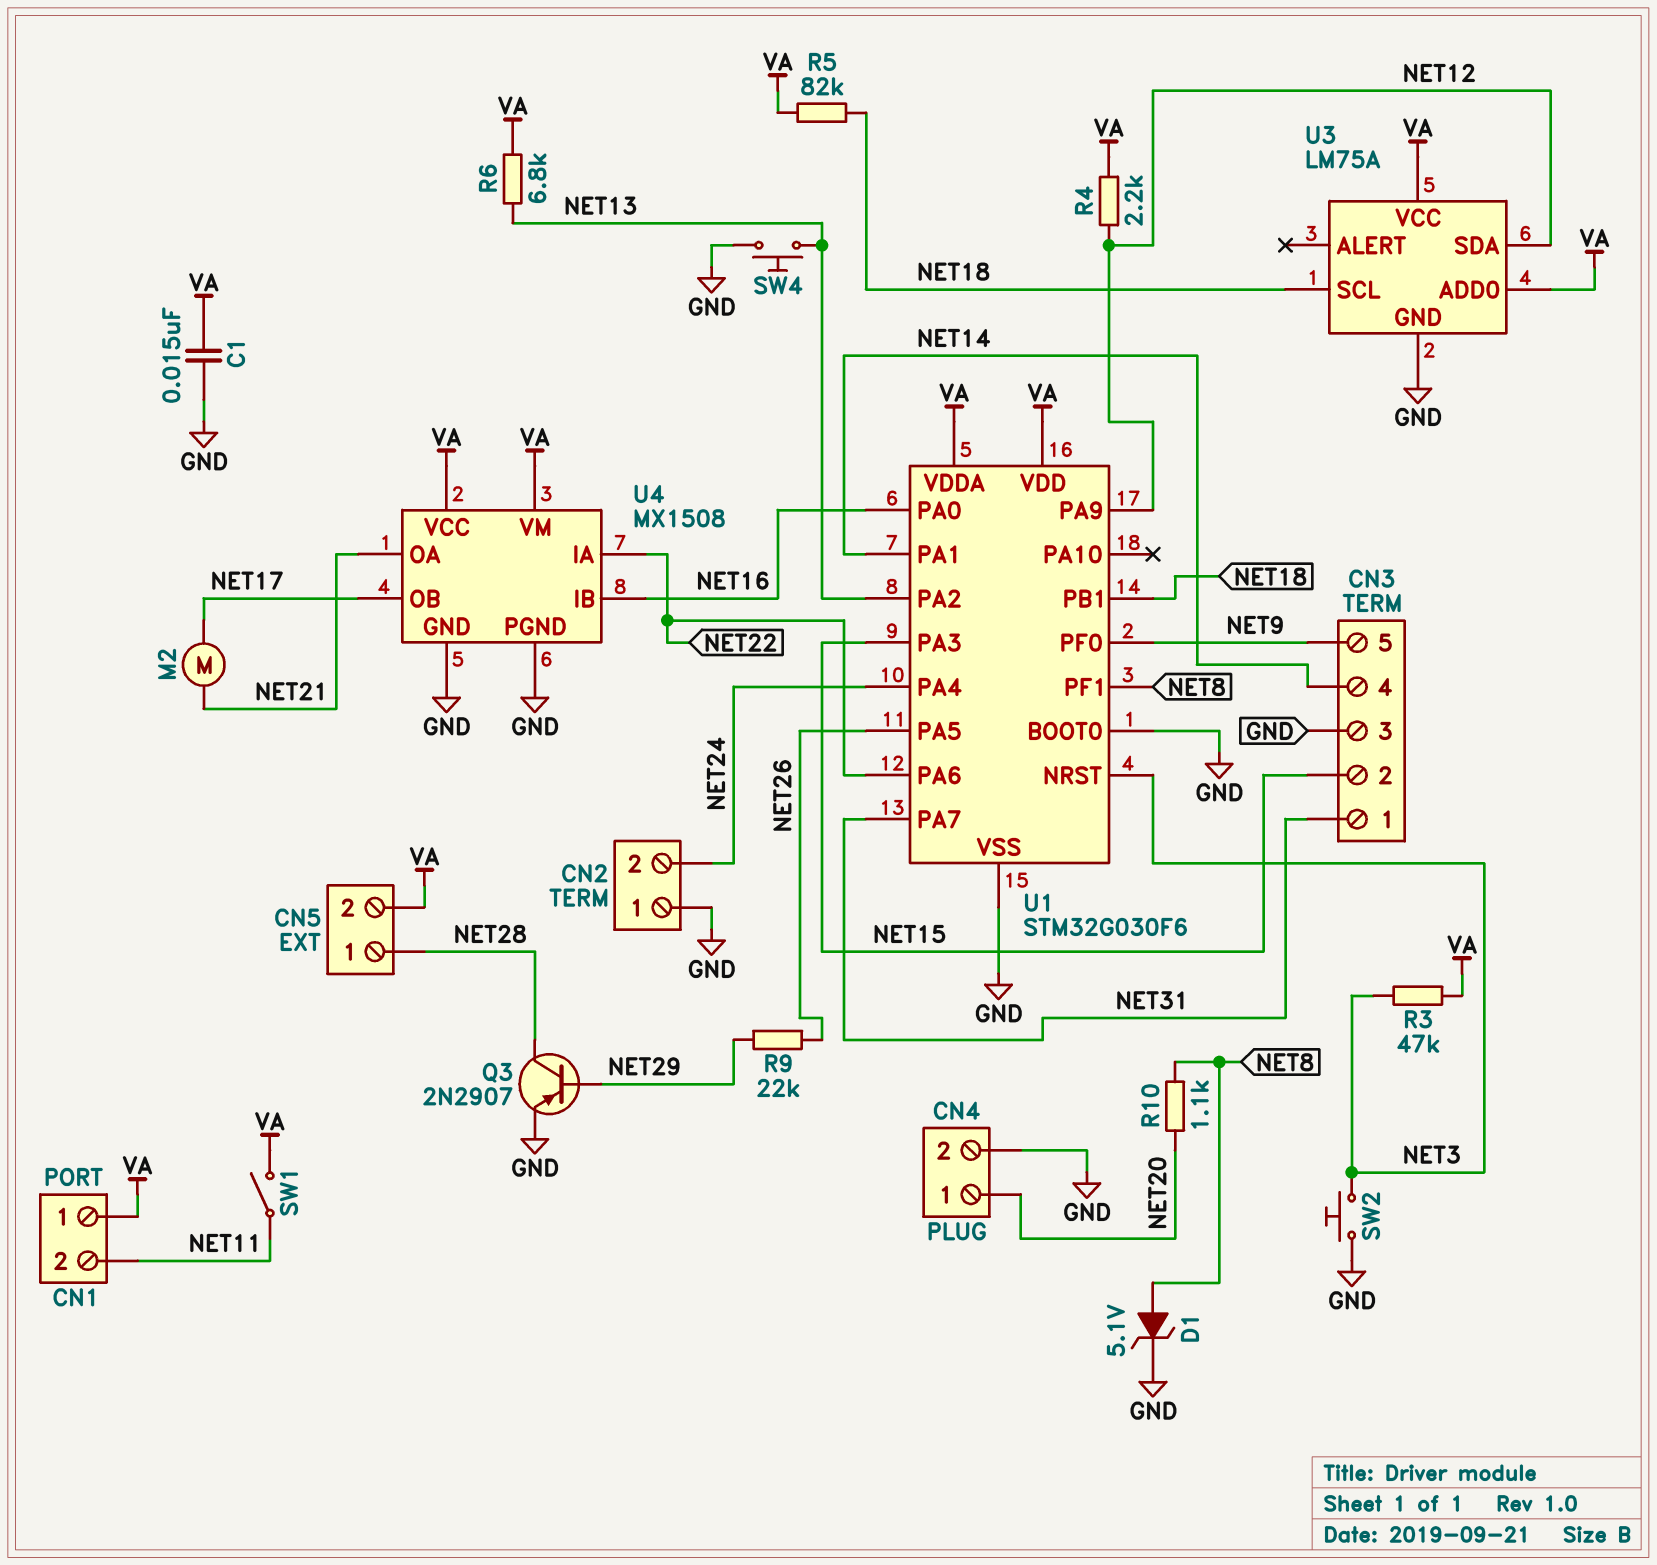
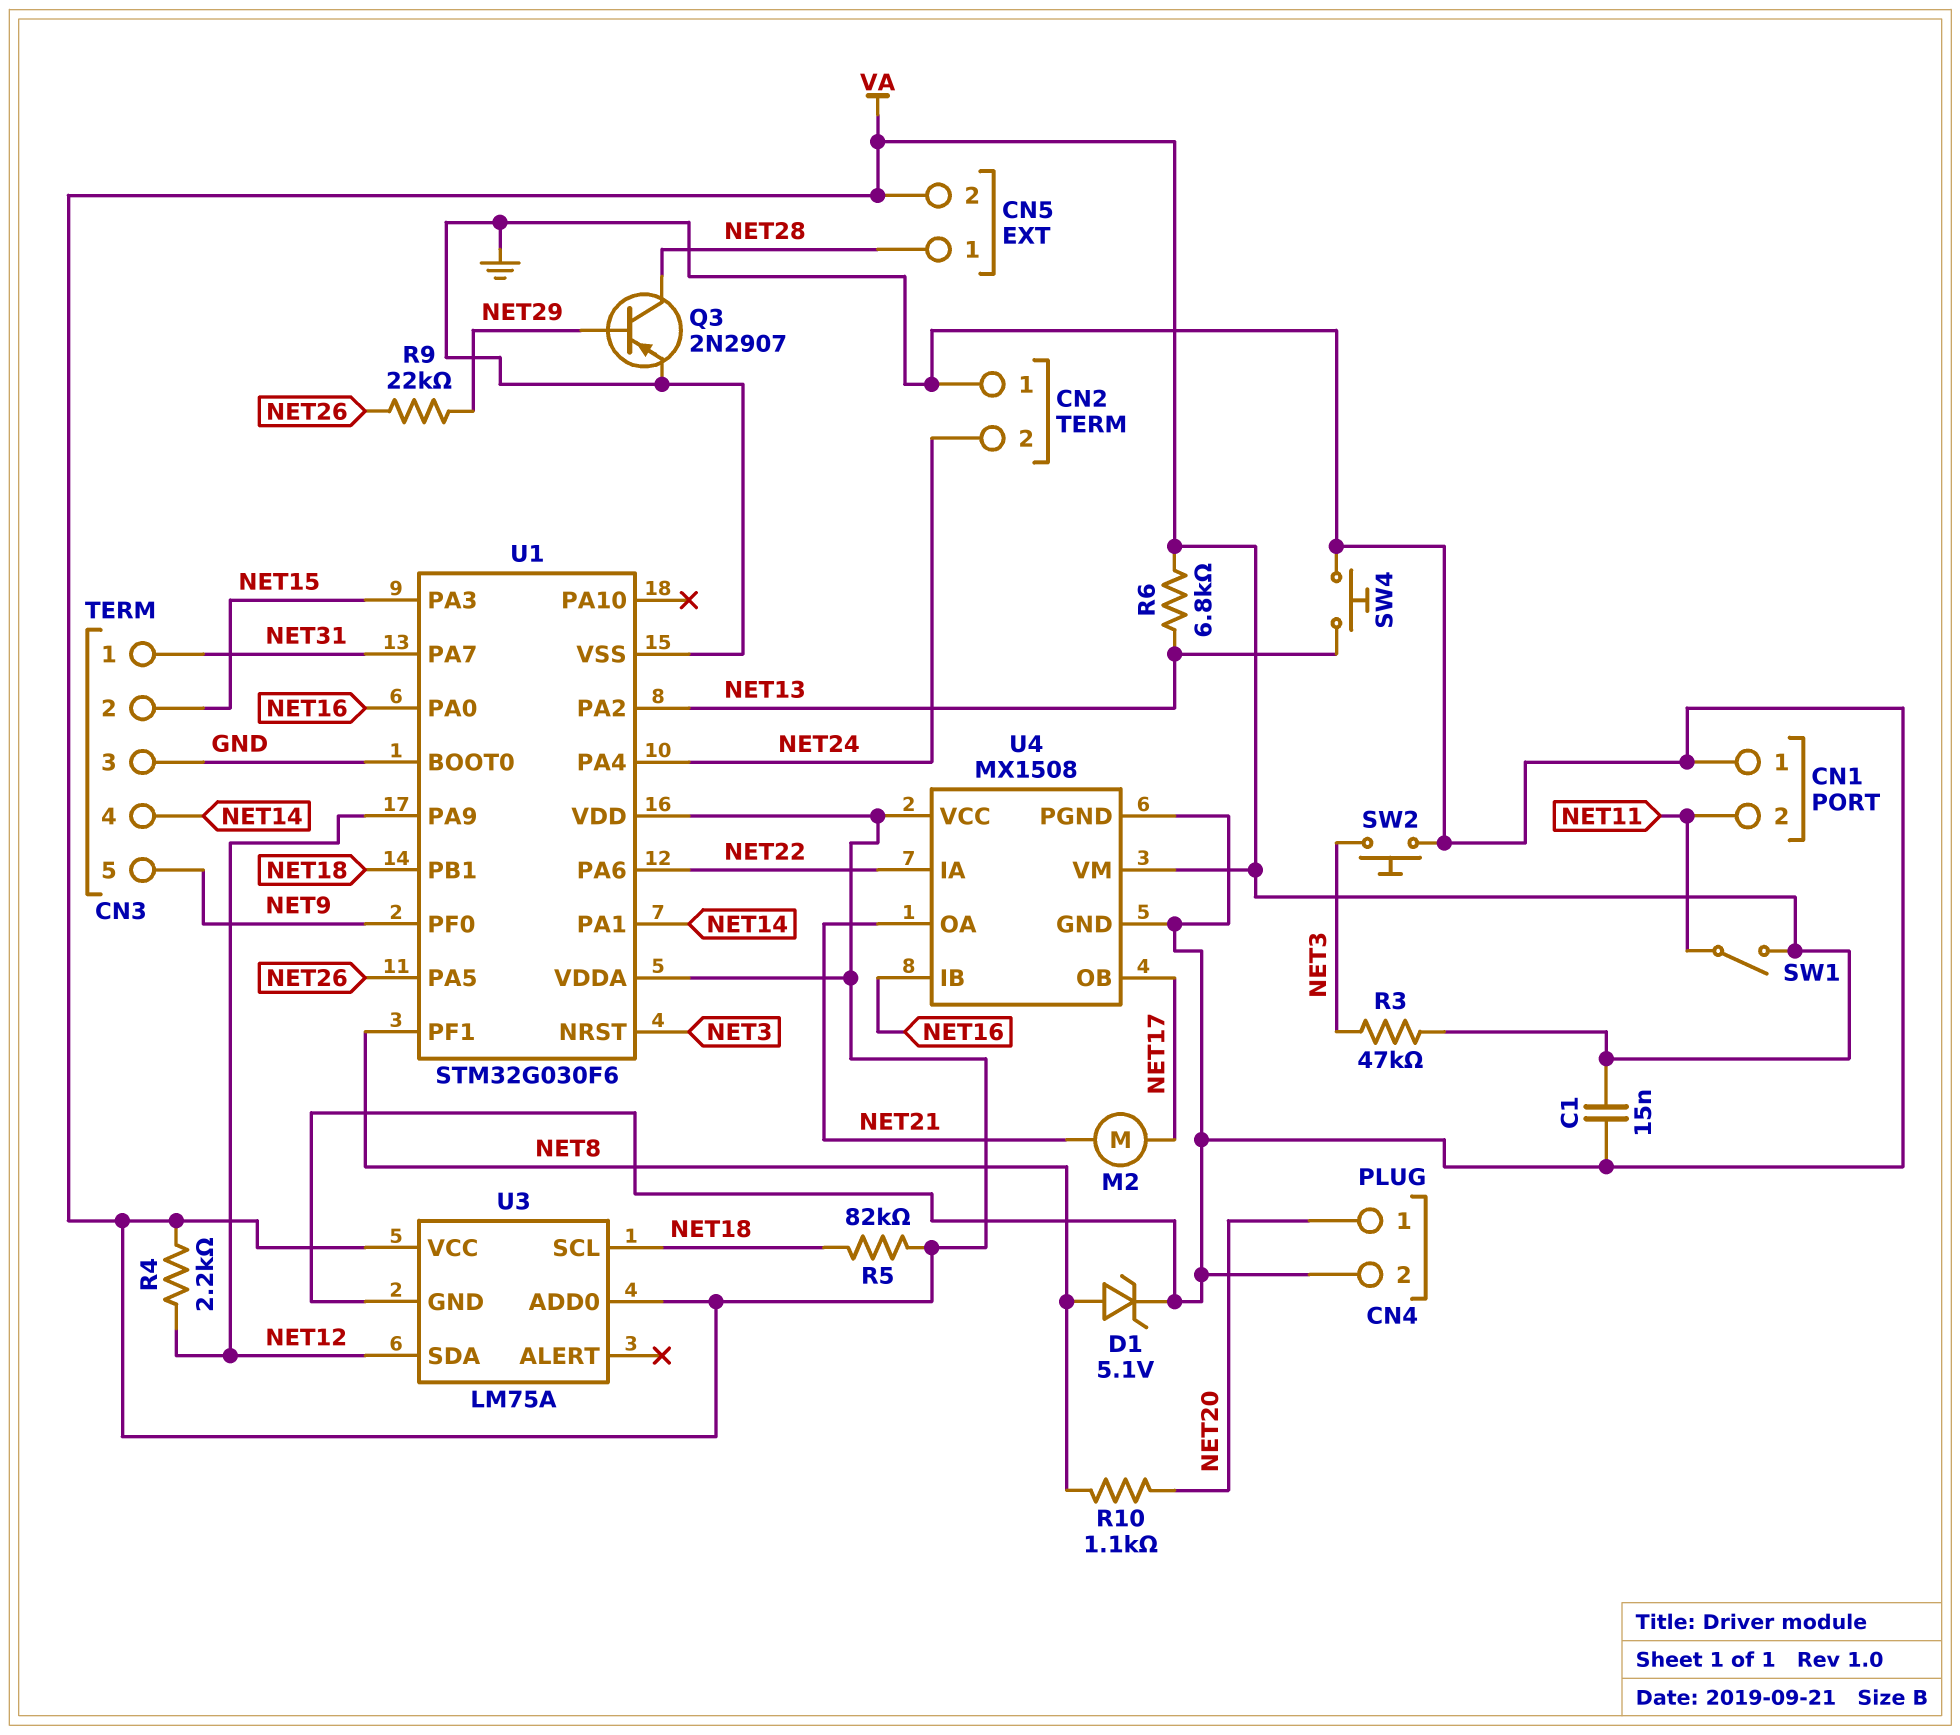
CN1 pin 1: VA -> GND

